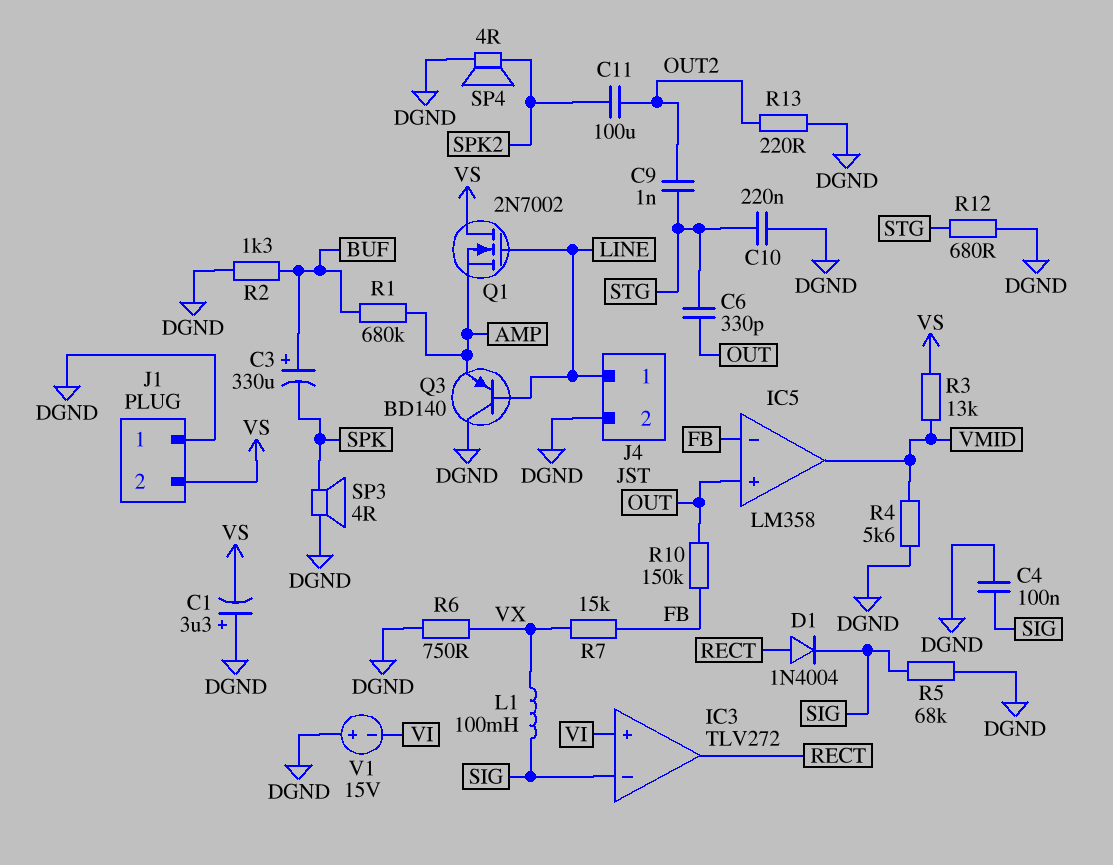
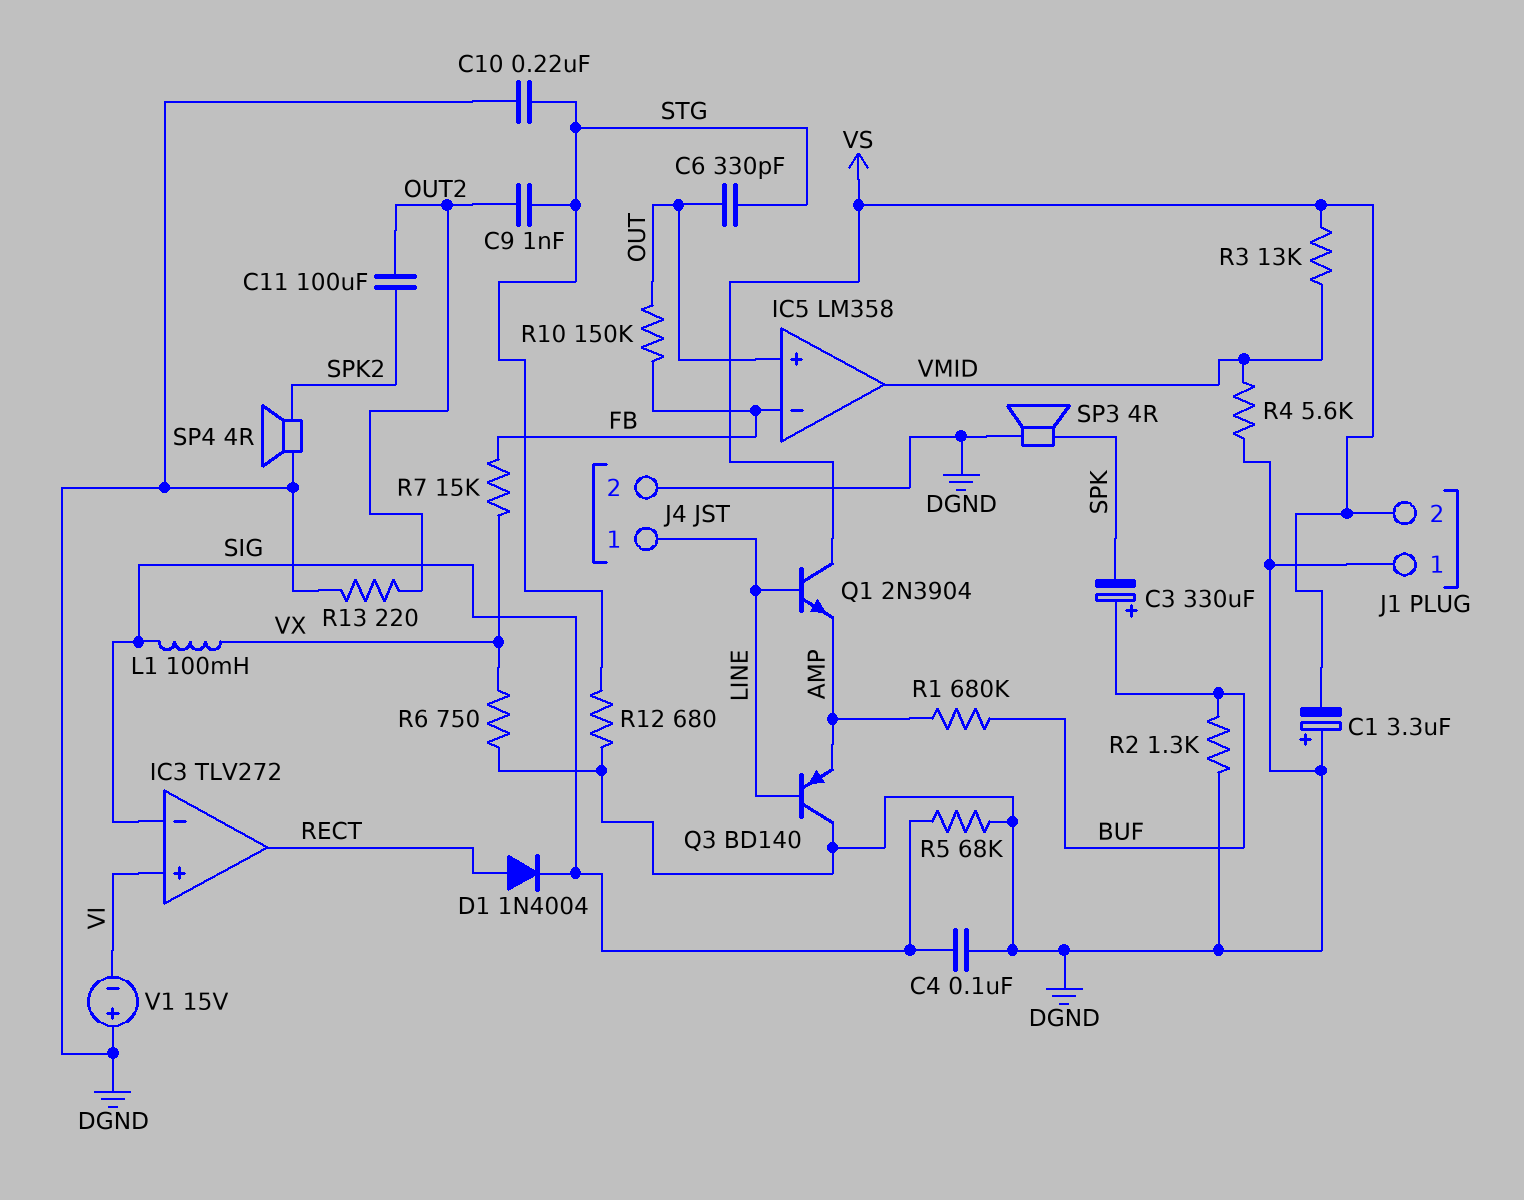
Q1: NMOS 2N7002 (G LINE, D VS, S AMP) -> NPN 2N3904 (B LINE, C VS, E AMP)

